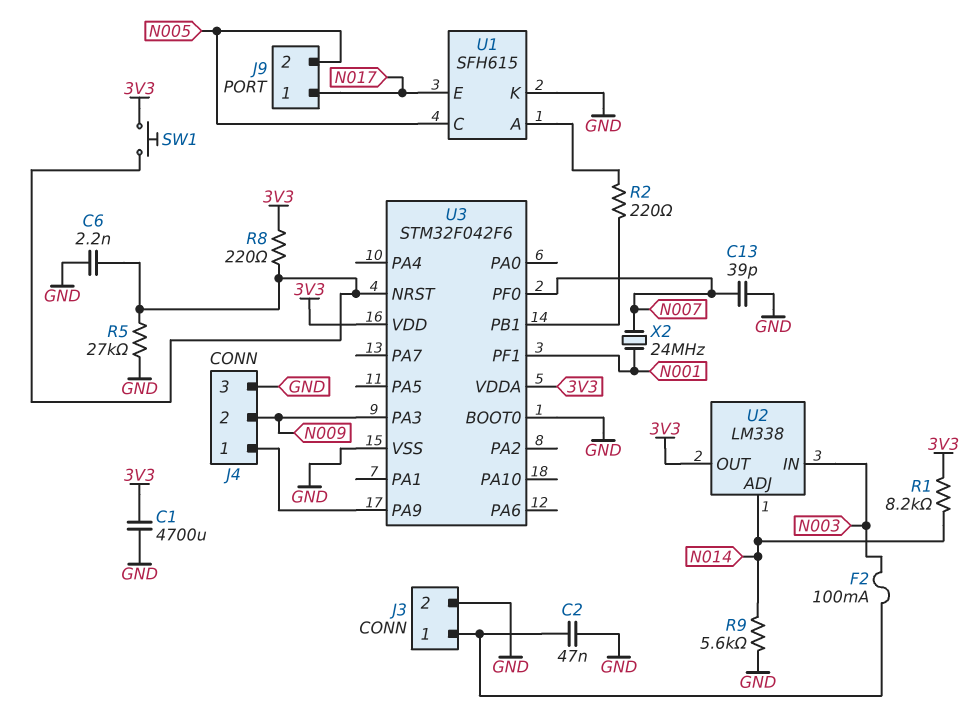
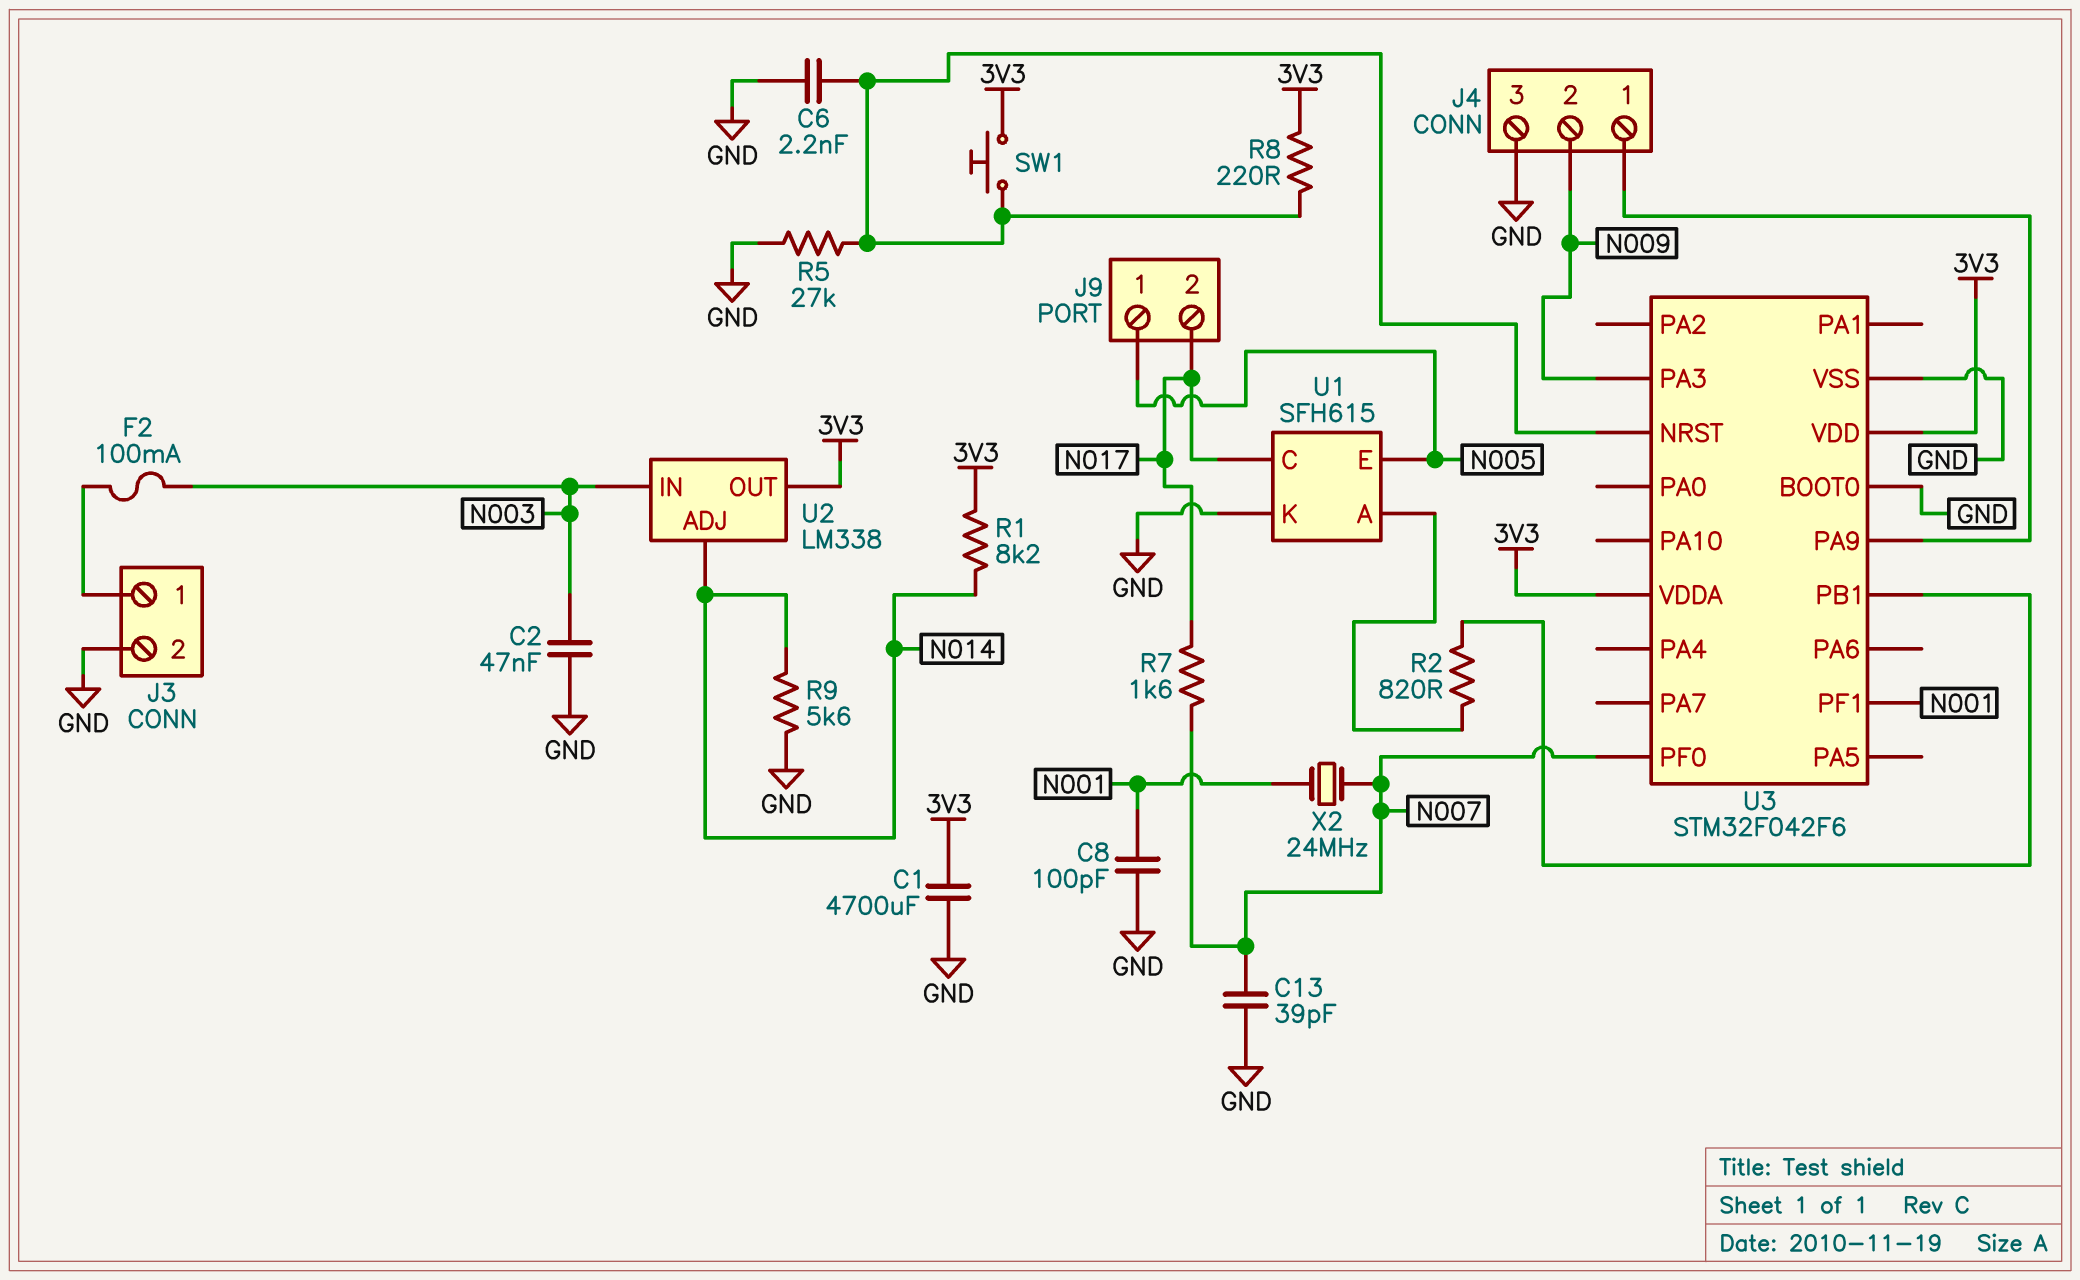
C2: 47nF (GND, J3/1) -> 47nF (GND, N003)
C8: none -> 100pF (GND, N001)
J9 pin 1: N017 -> N005
J9 pin 2: N005 -> N017
R2: 220 (U1/A, U3/PB1) -> 820 (U1/A, U3/PB1)
R7: none -> 1.6k (N007, N017)
U1 pin C: N005 -> N017
U1 pin E: N017 -> N005

